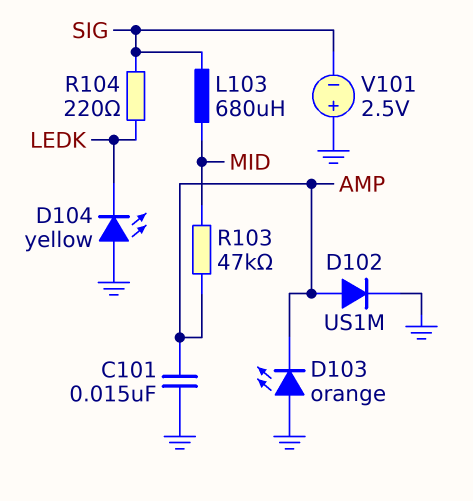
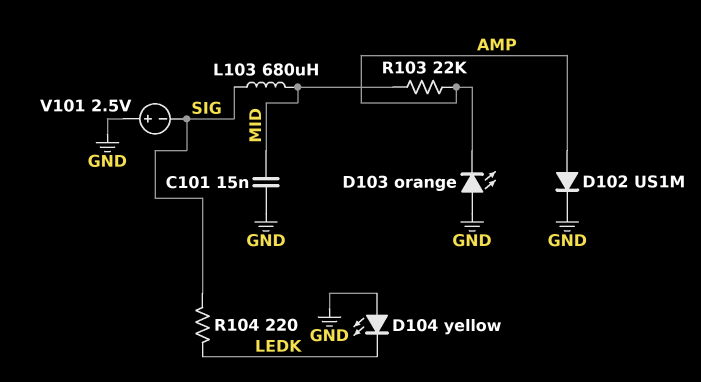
C101: 15nF (AMP, GND) -> 15nF (GND, MID)
R103: 47k (AMP, MID) -> 22k (AMP, MID)

